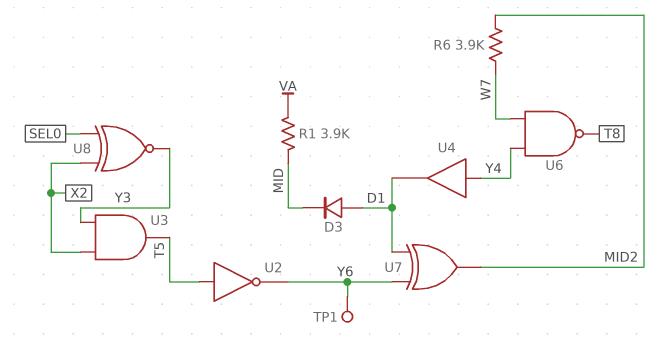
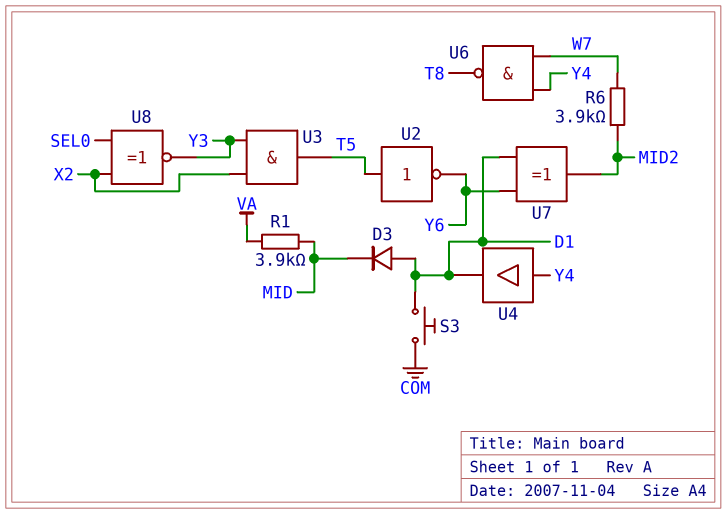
S3: none -> button (COM, D1)
TP1: test point (Y6) -> none

